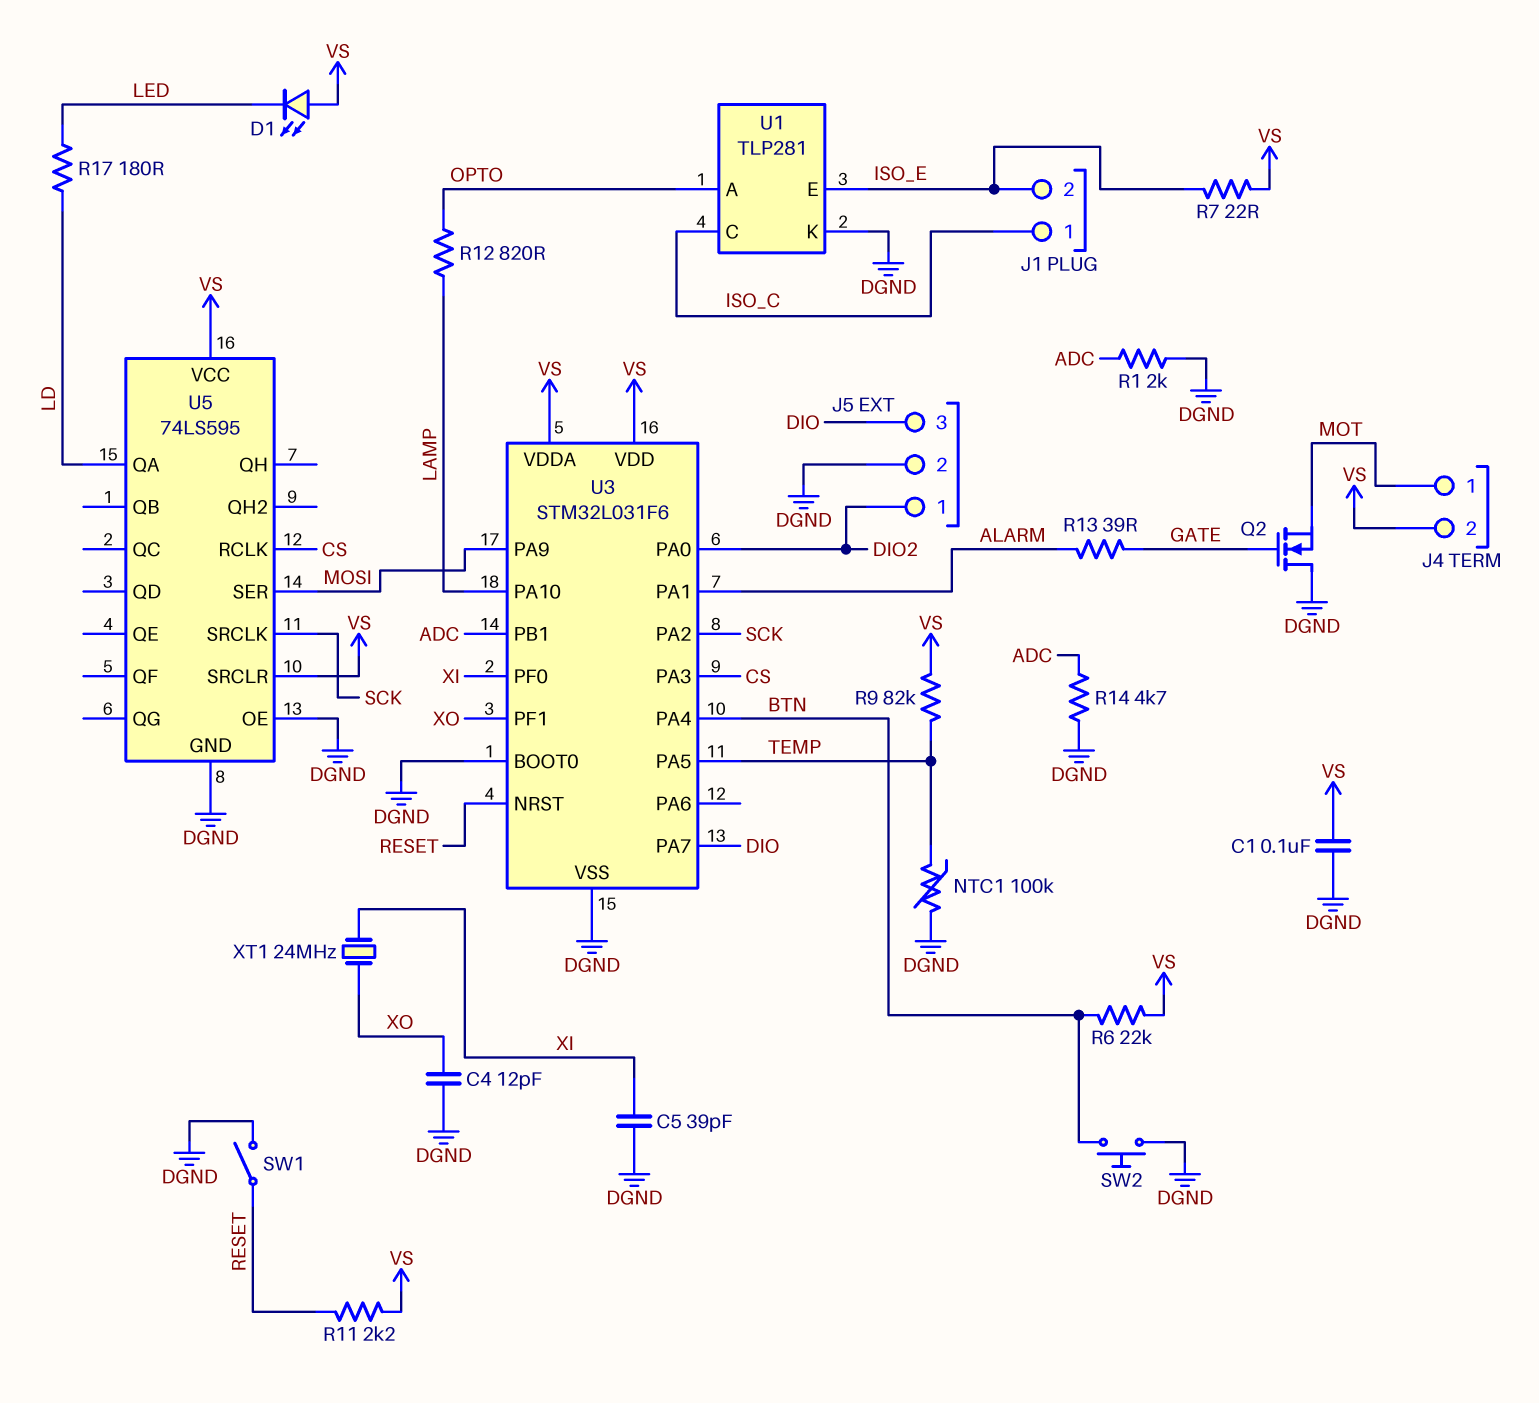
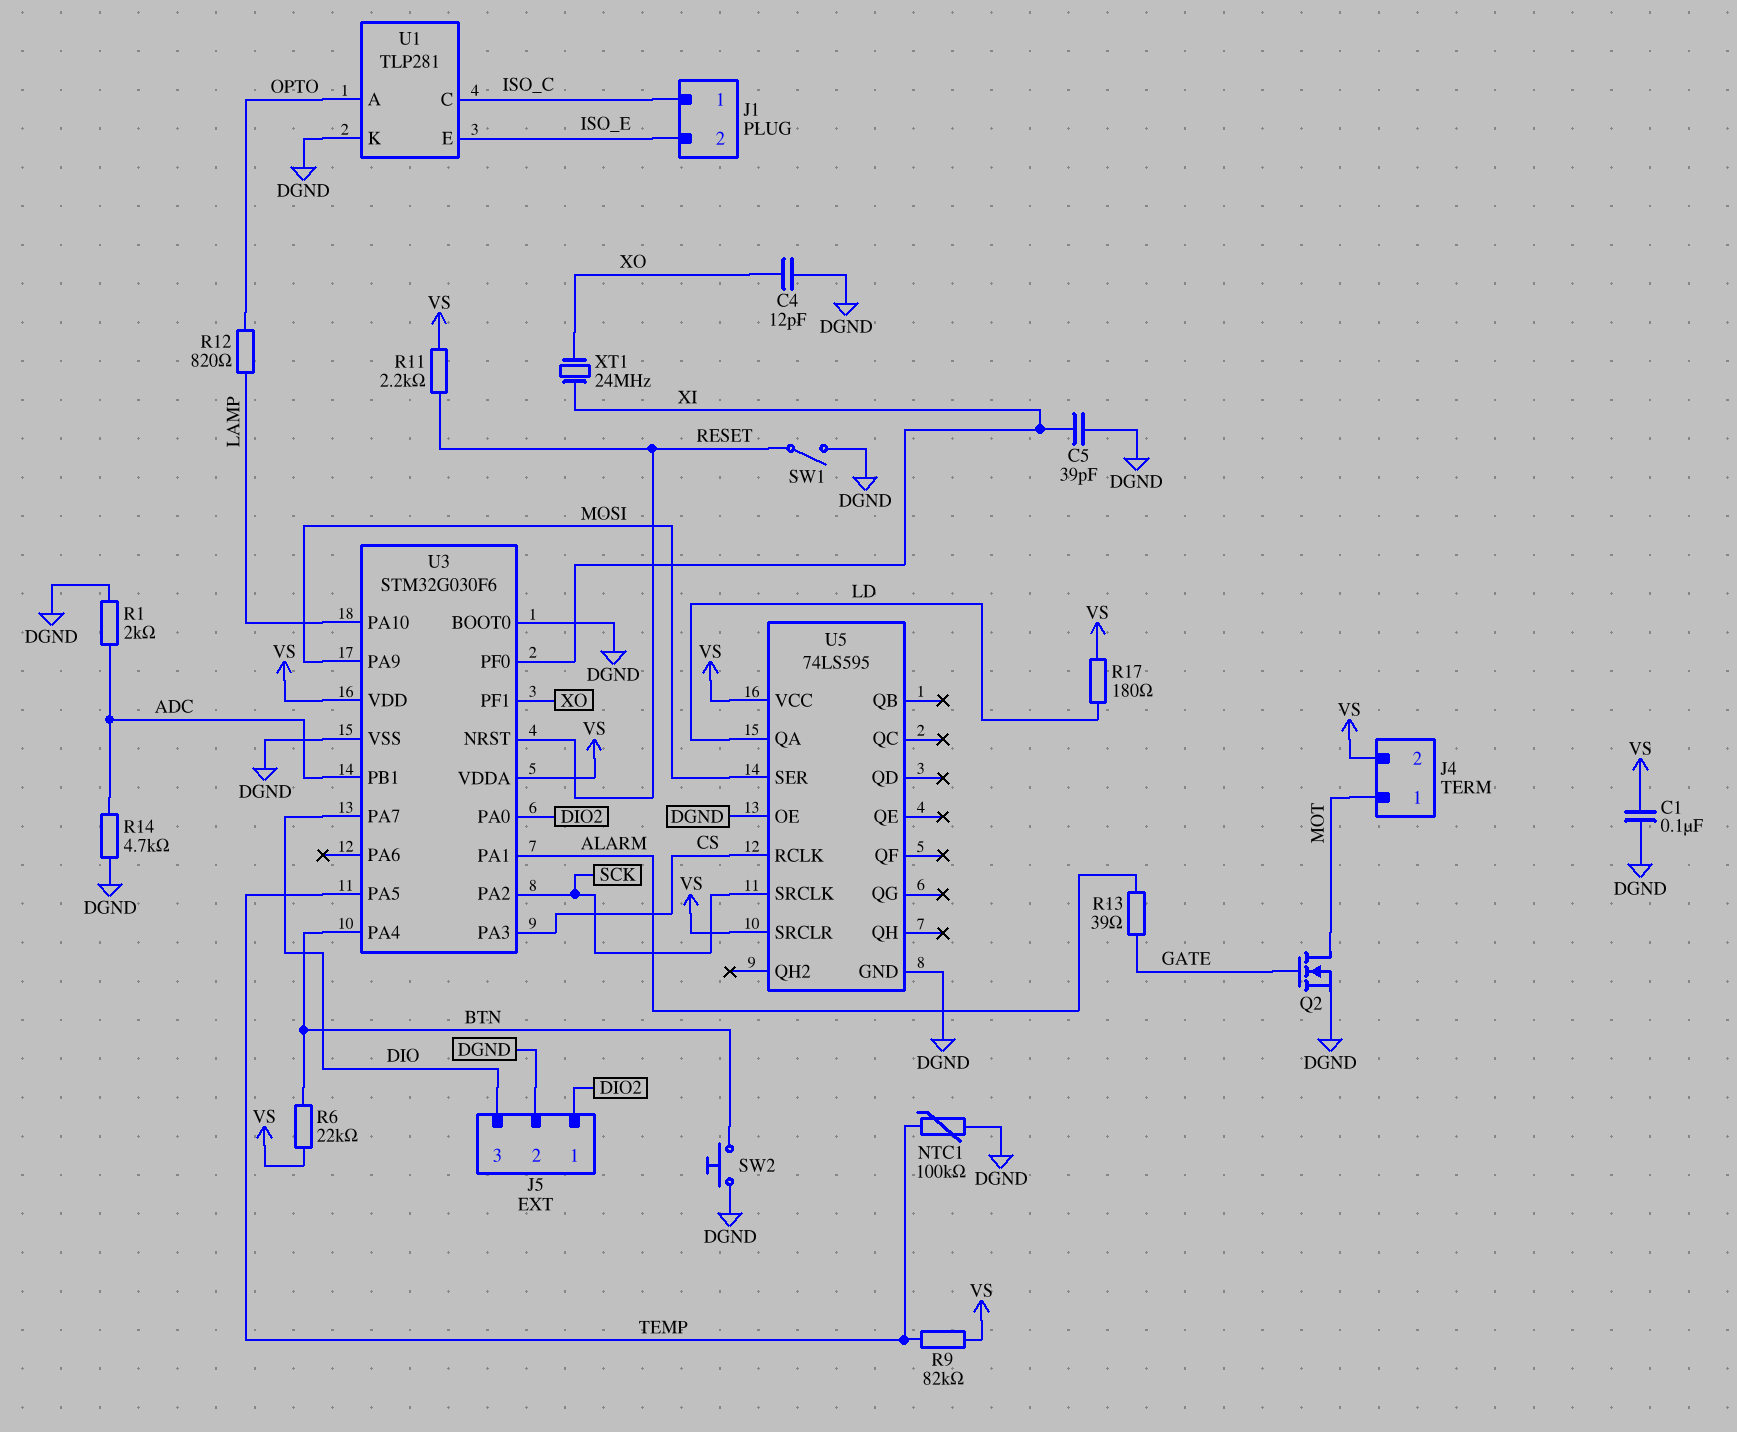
D1: LED (A VS, K LED) -> none
Q2: NMOS (G GATE, D DGND, S MOT) -> NMOS (G GATE, D MOT, S DGND)
R7: 22 (ISO_E, VS) -> none
R17: 180 (LD, LED) -> 180 (LD, VS)
U3: STM32L031F6 -> STM32G030F6

